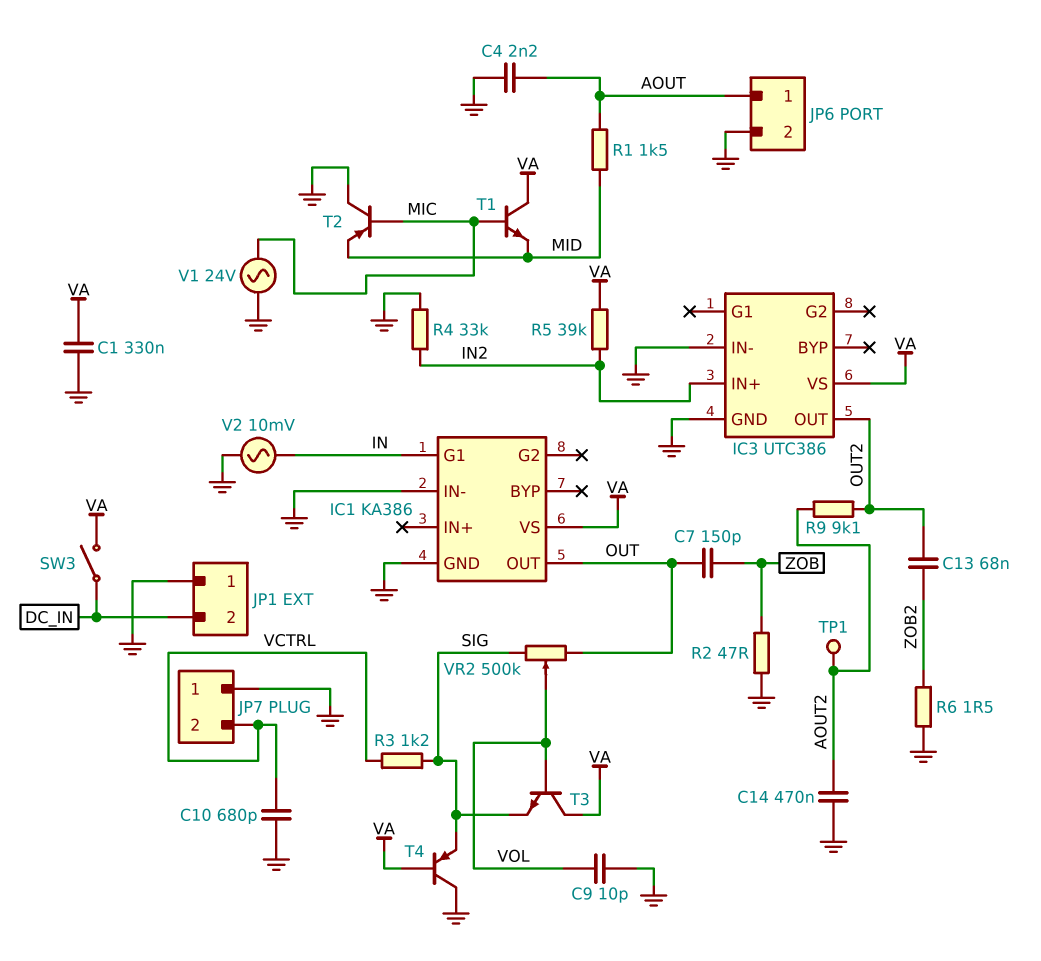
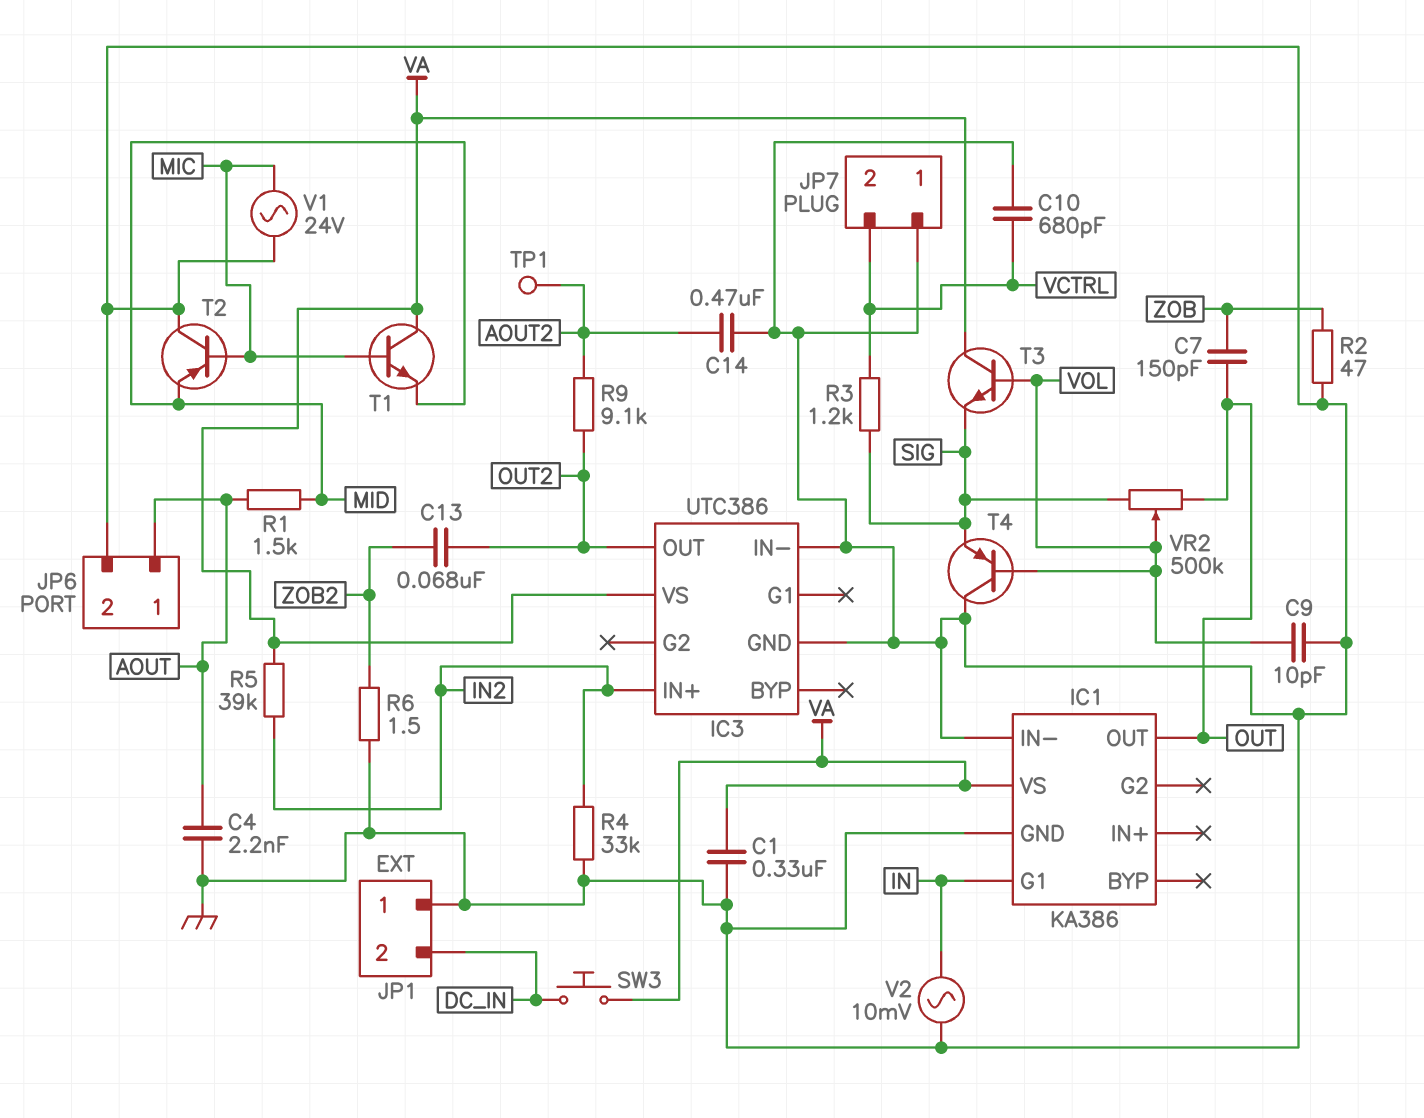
SW3: switch (DC_IN, VA) -> button (DC_IN, VA)
T4: PNP (B VA, C GND, E SIG) -> PNP (B VOL, C GND, E SIG)

